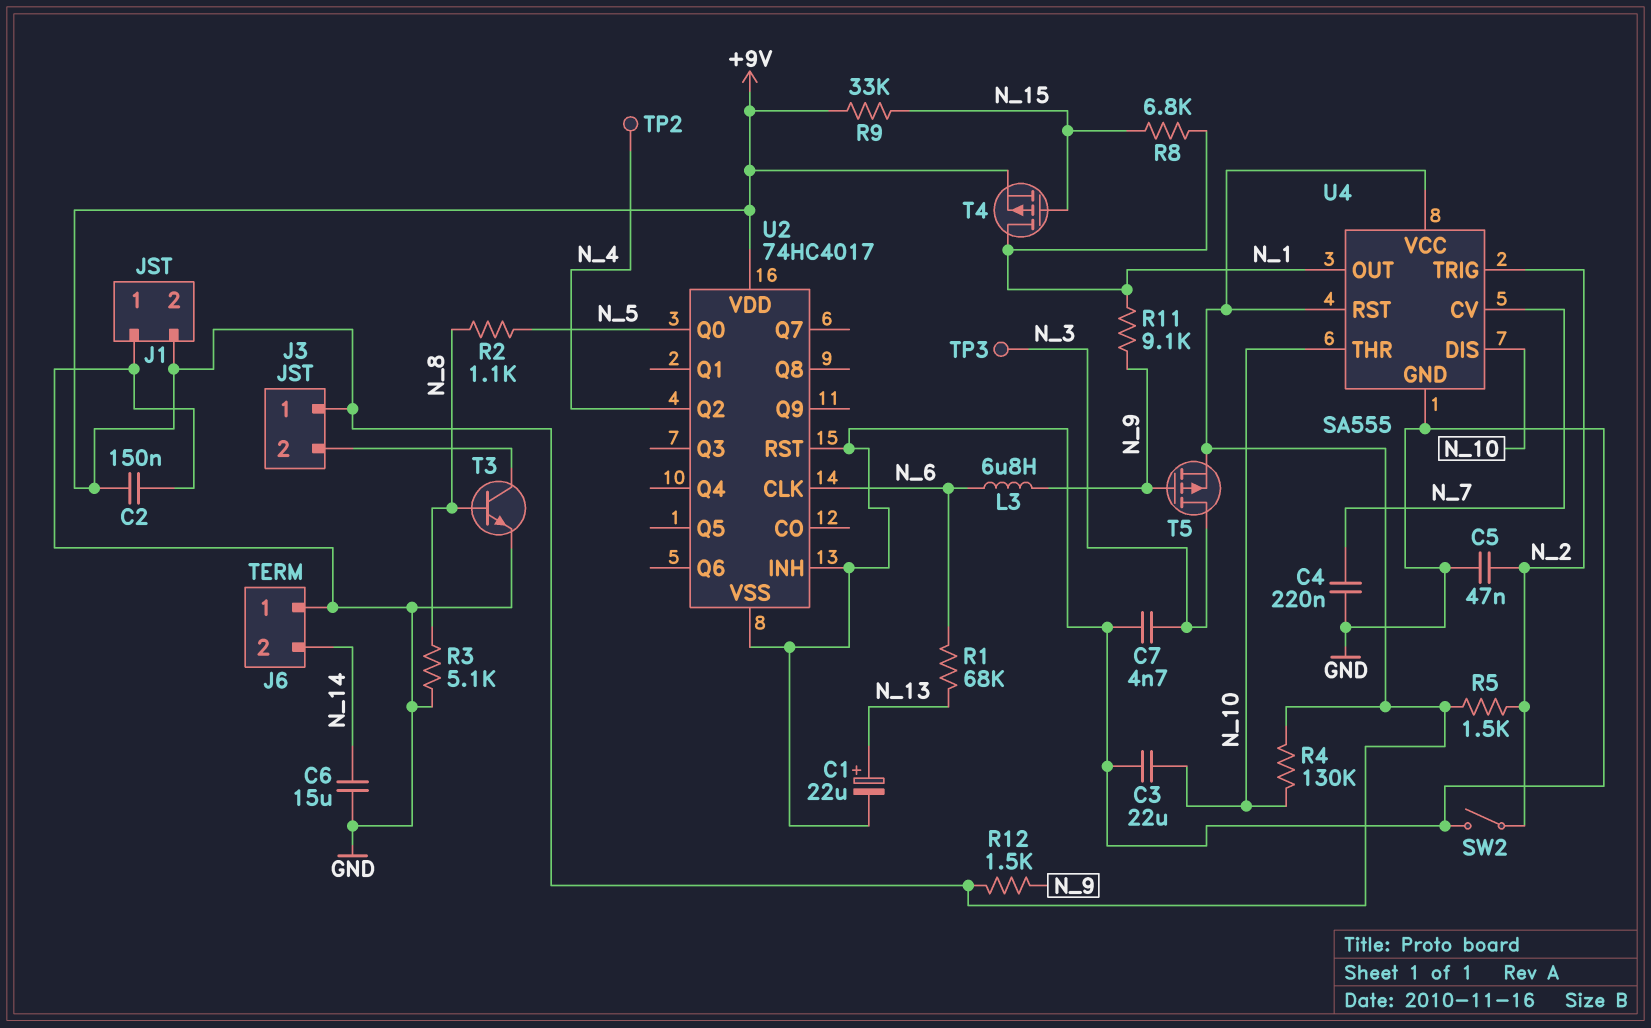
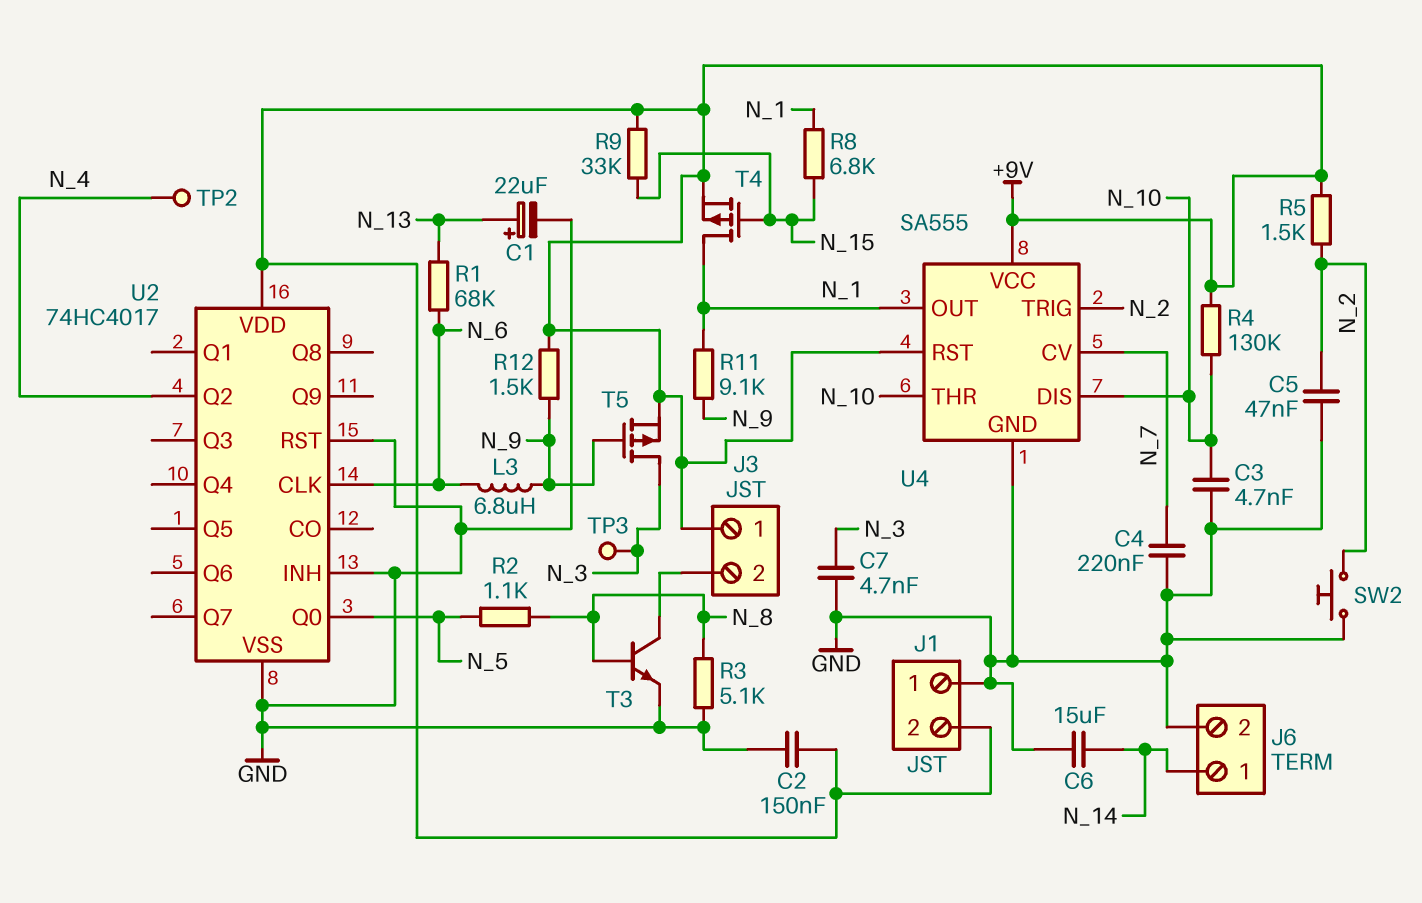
C3: 22uF (GND, N_10) -> 4.7nF (GND, N_10)
J6 pin 1: GND -> N_14
J6 pin 2: N_14 -> GND
SW2: switch (GND, N_2) -> button (GND, N_2)

